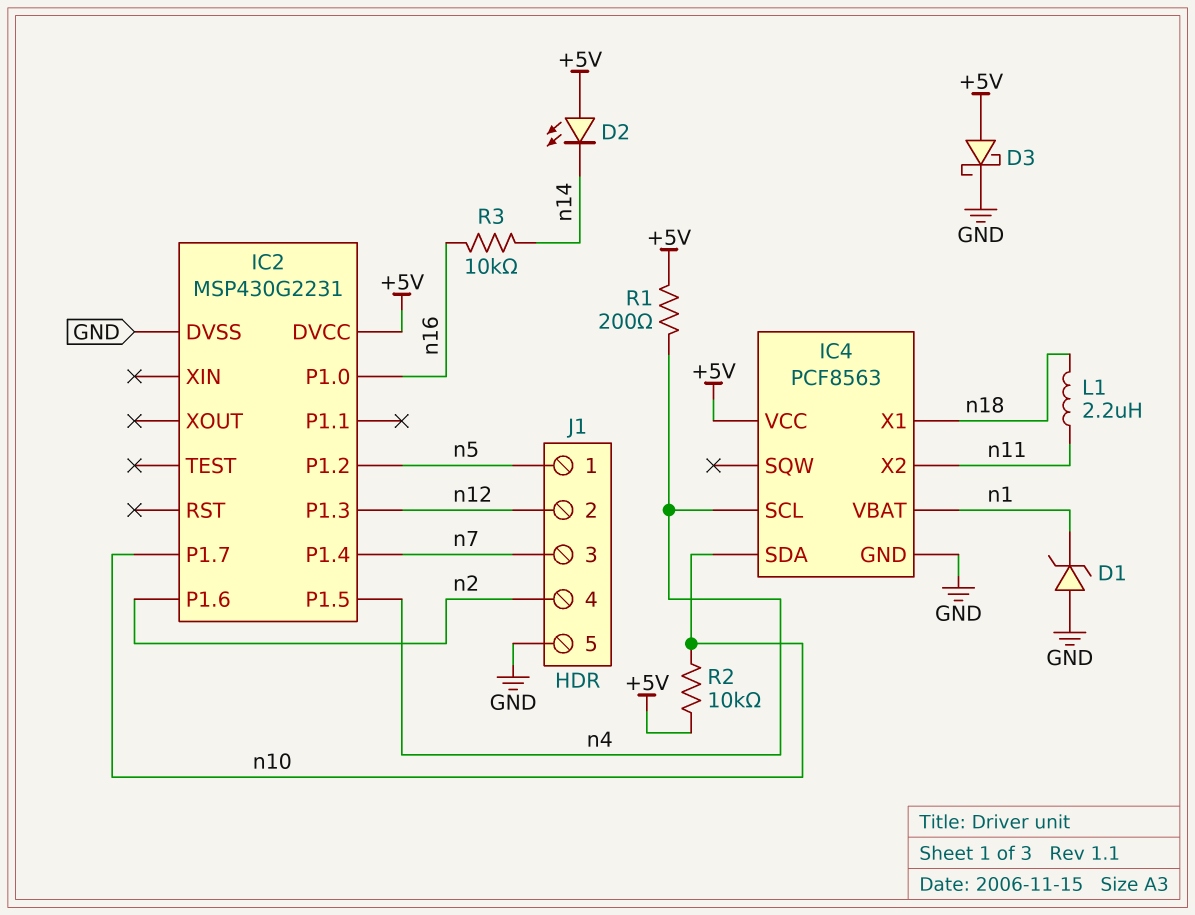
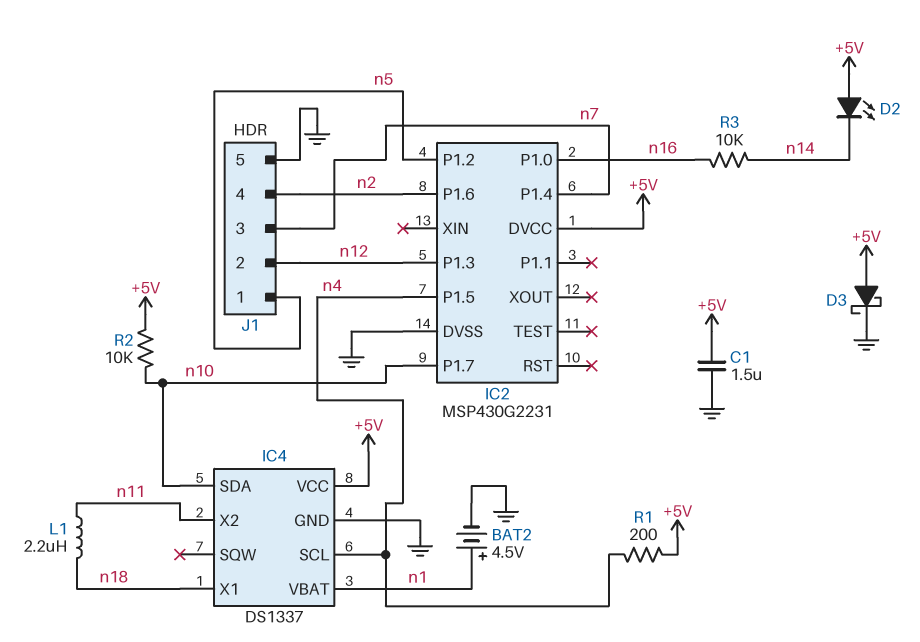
BAT2: none -> 4.5V (plus n1, minus GND)
C1: none -> 1.5uF (+5V, GND)
D1: zener (A GND, K n1) -> none
IC4: PCF8563 -> DS1337

